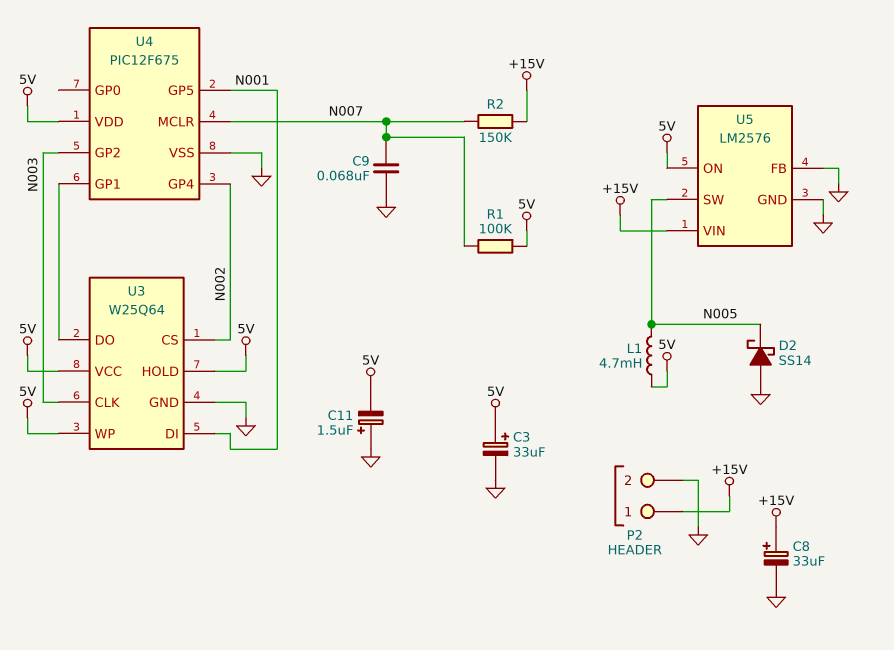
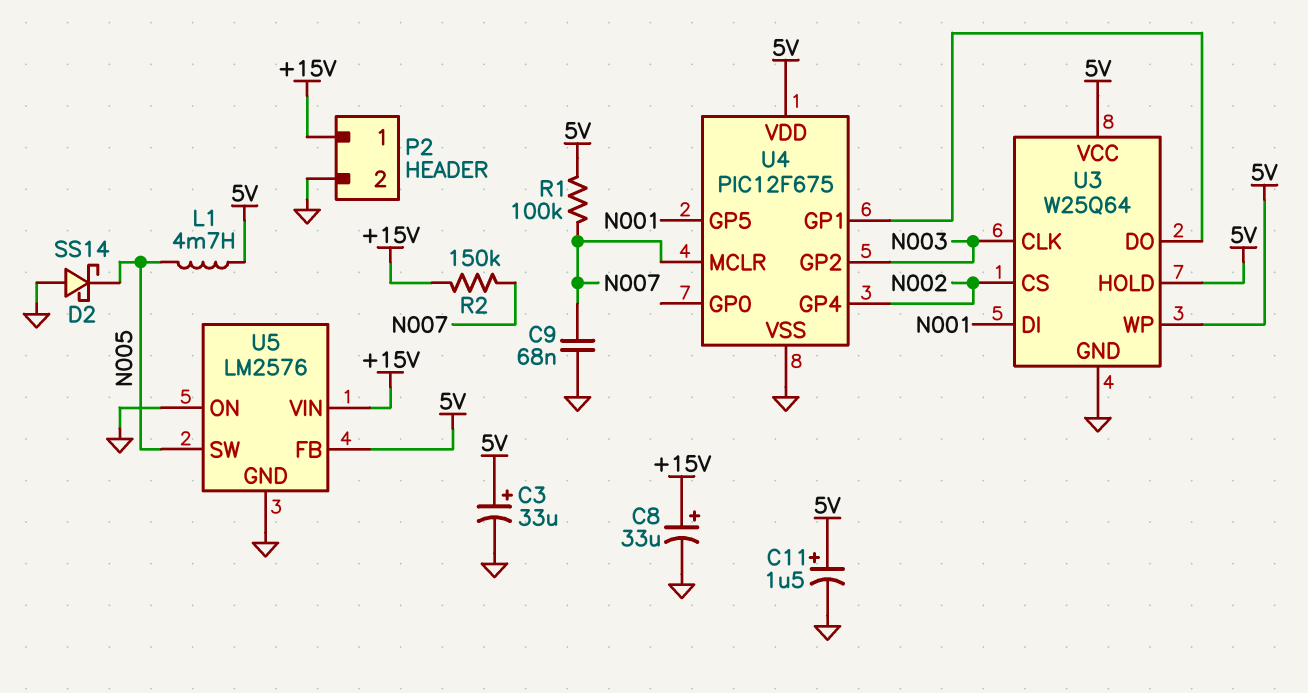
C11: 1.5uF (plus GND, minus 5V) -> 1.5uF (plus 5V, minus GND)
U5 pin FB: GND -> 5V
U5 pin ON: 5V -> GND

